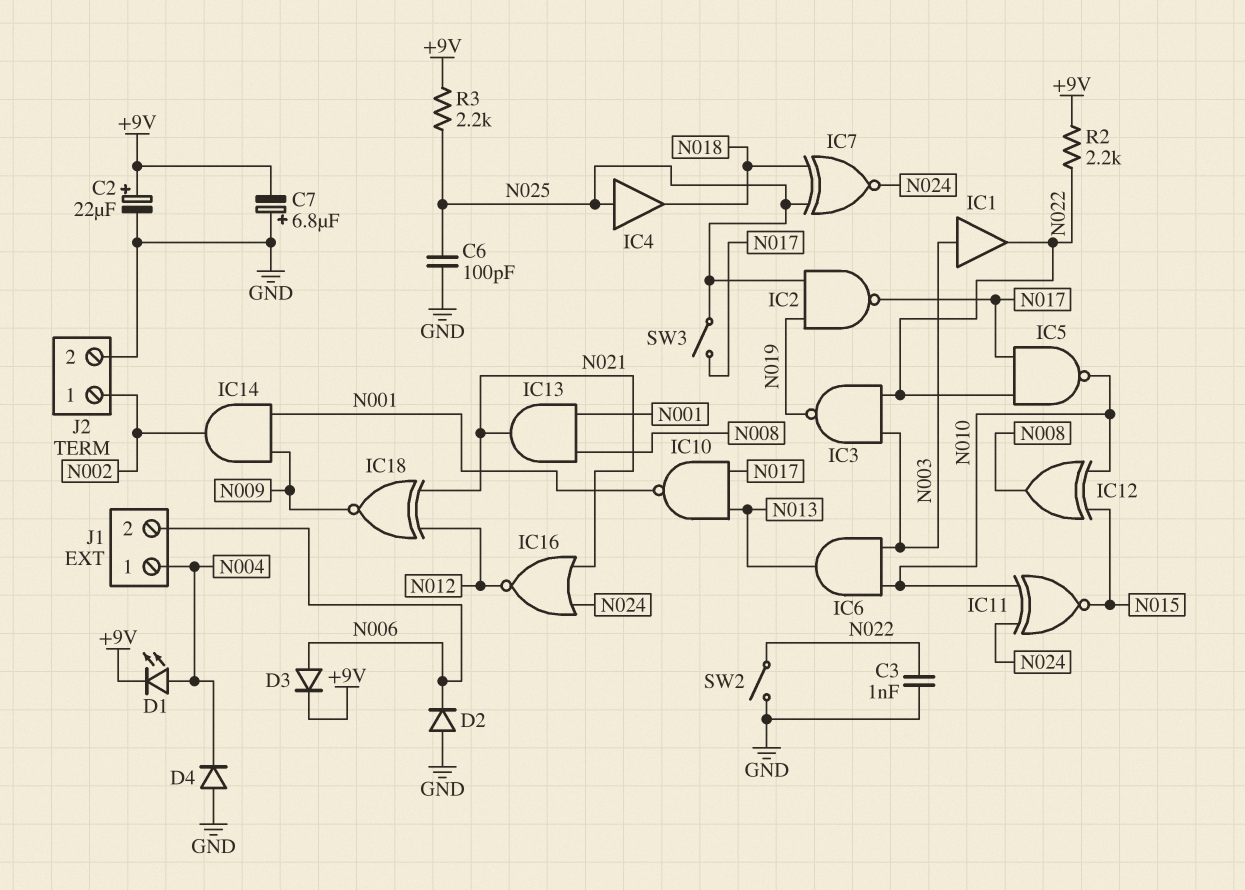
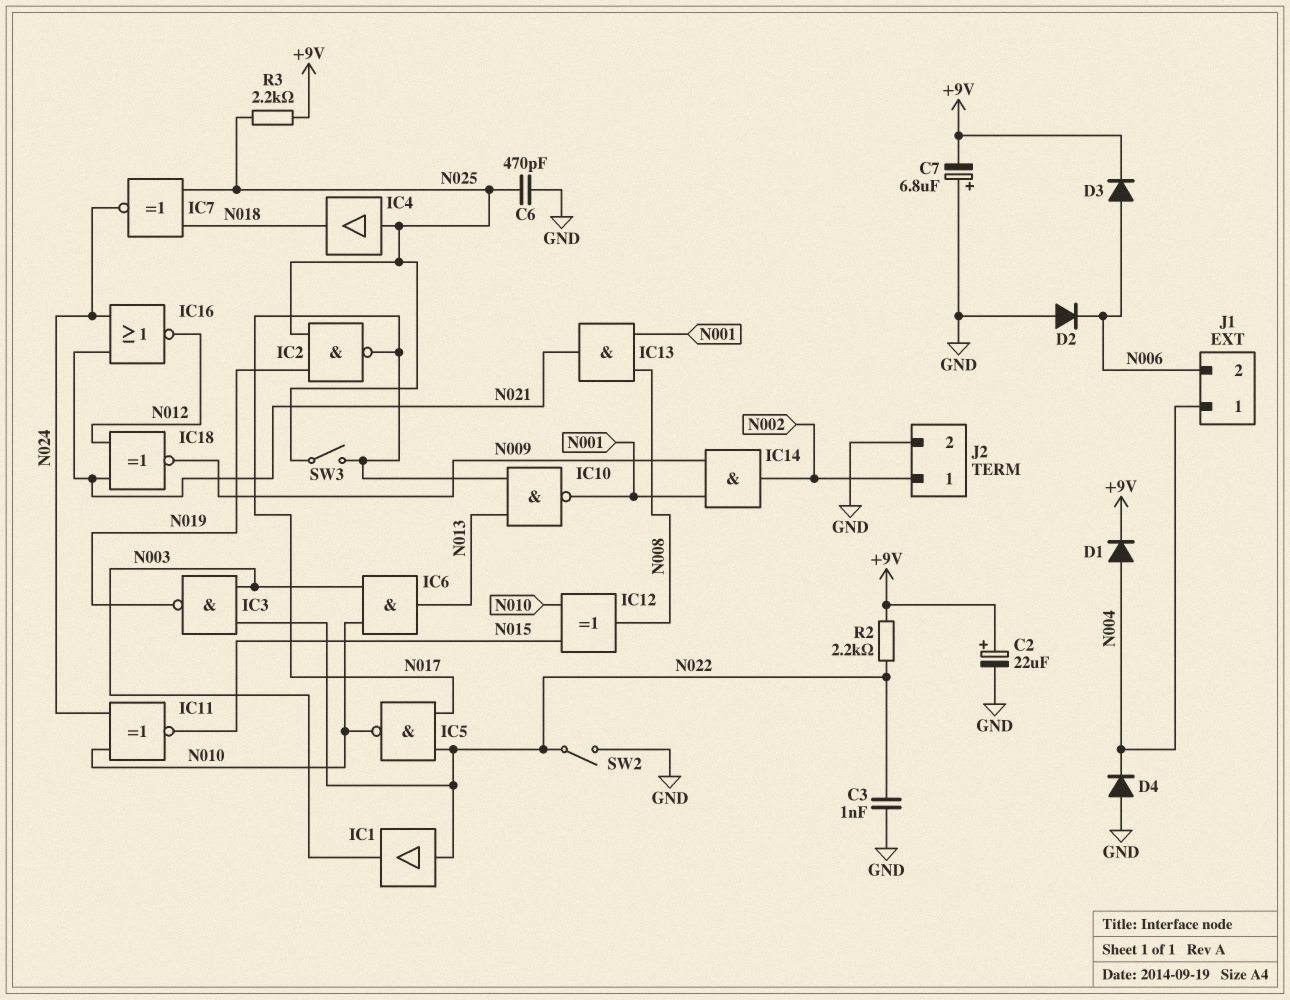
C6: 100pF (GND, N025) -> 470pF (GND, N025)
D1: LED (A N004, K +9V) -> diode (A N004, K +9V)
IC1: buffer (in N003, out N022) -> buffer (in N022, out N003)

